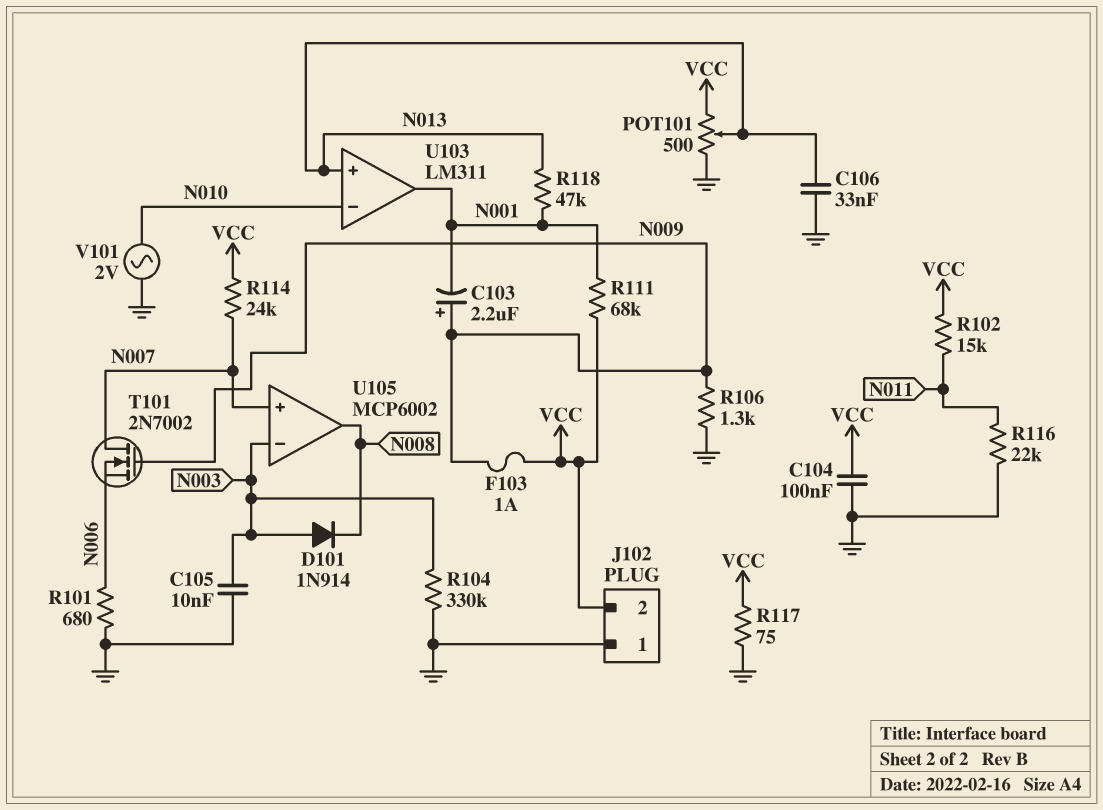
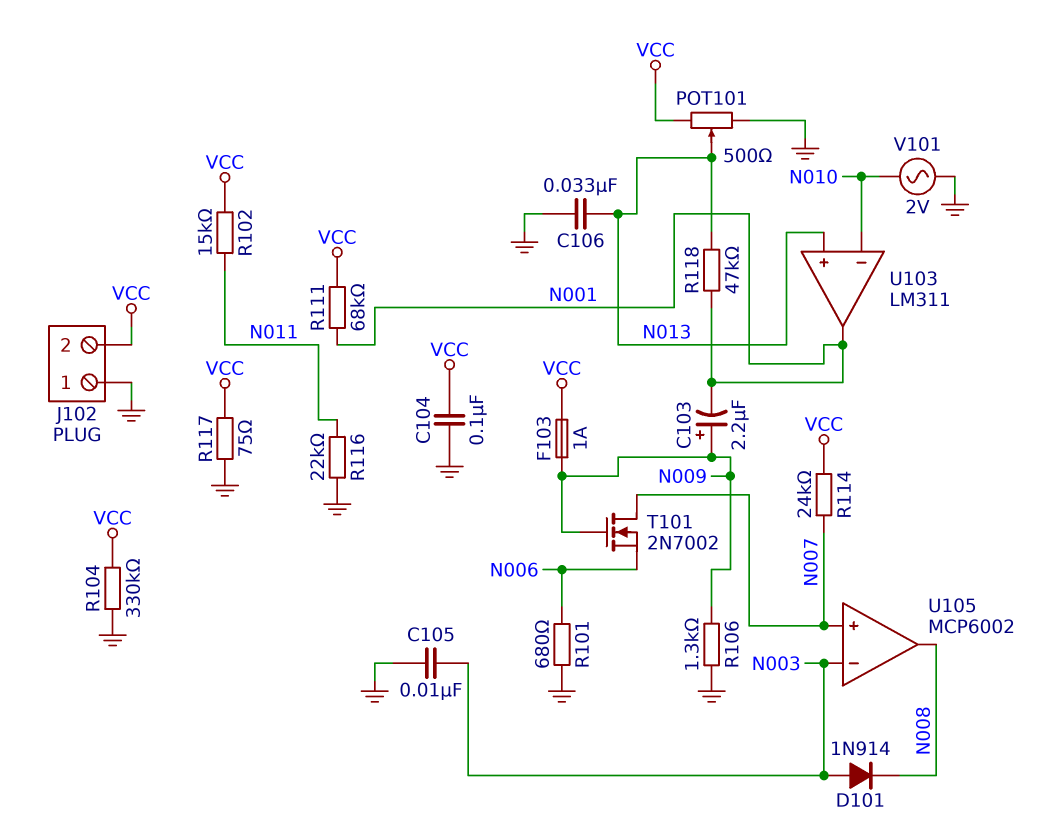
R104: 330k (GND, N003) -> 330k (GND, VCC)

